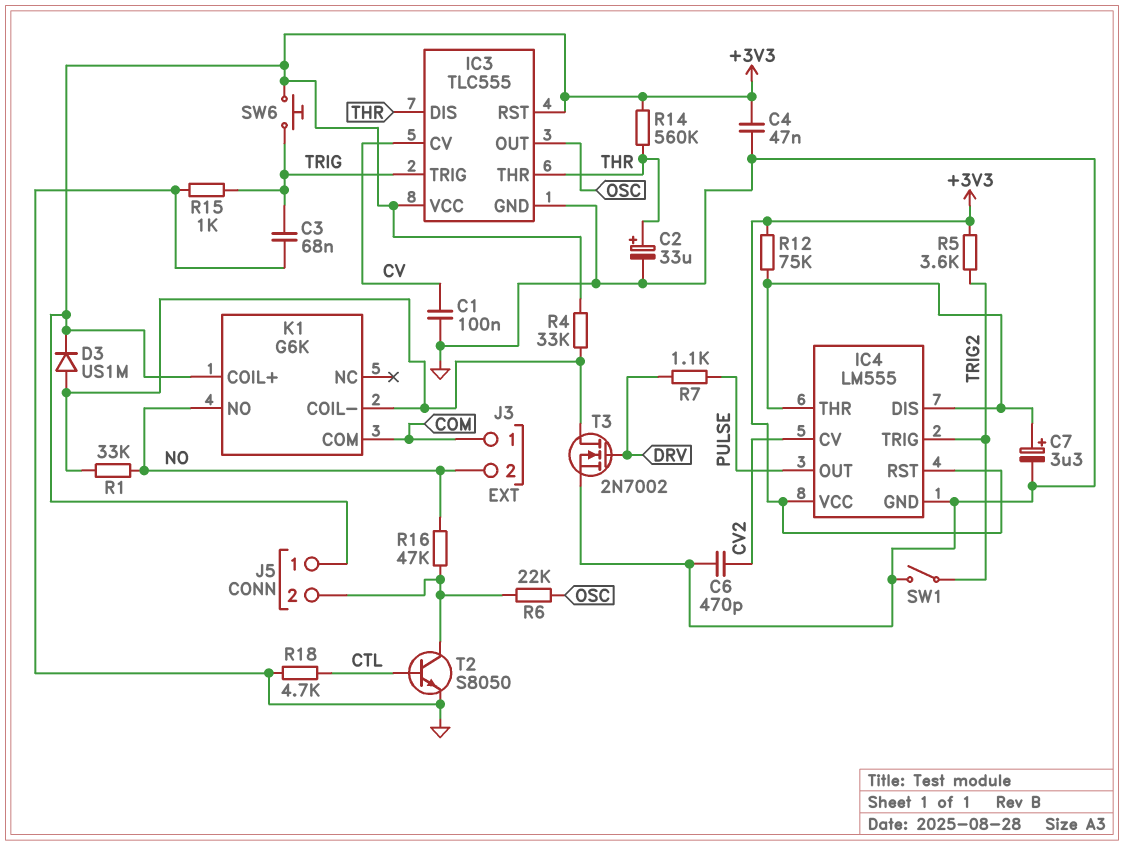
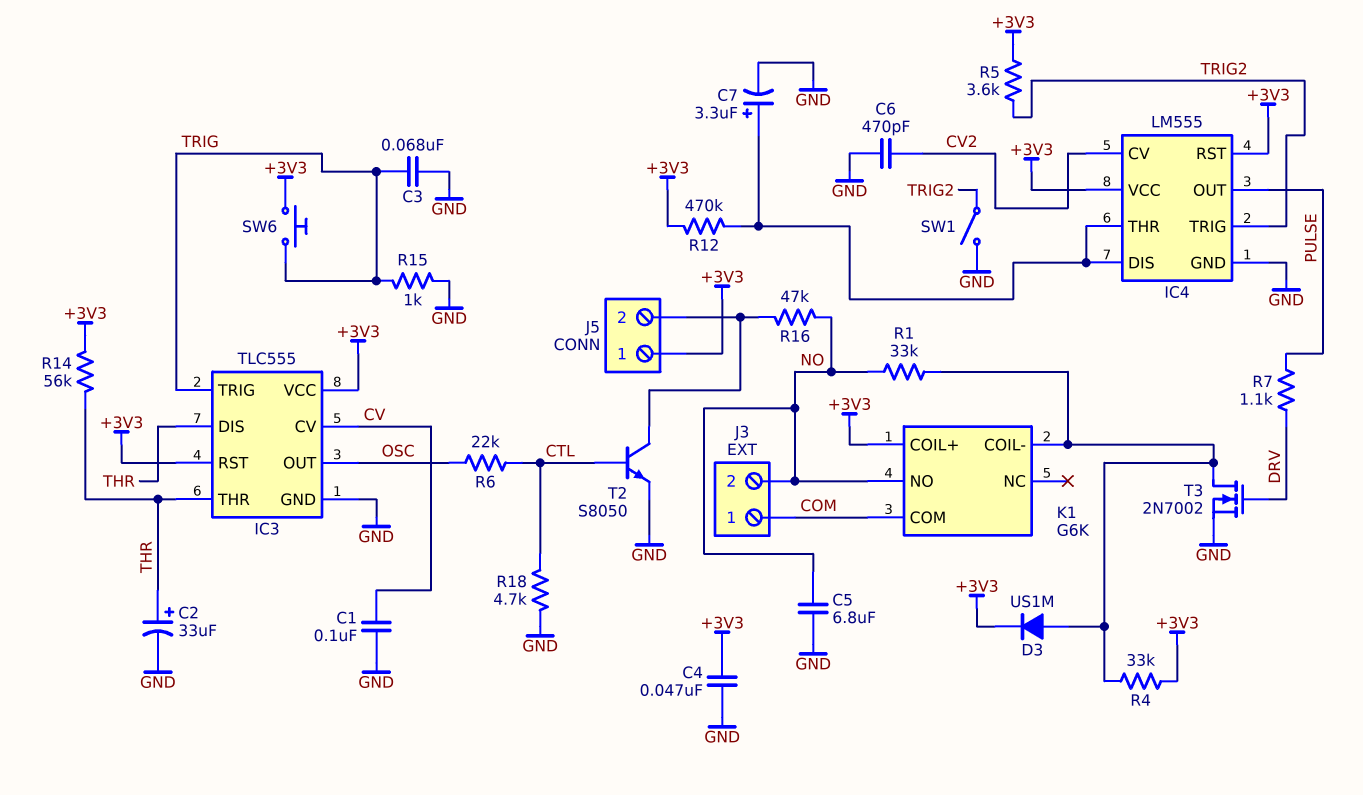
C5: none -> 6.8uF (GND, NO)
R6: 22k (J5/2, OSC) -> 22k (CTL, OSC)
R12: 75k (+3V3, IC4/DIS) -> 470k (+3V3, IC4/DIS)
R14: 560k (+3V3, THR) -> 56k (+3V3, THR)

